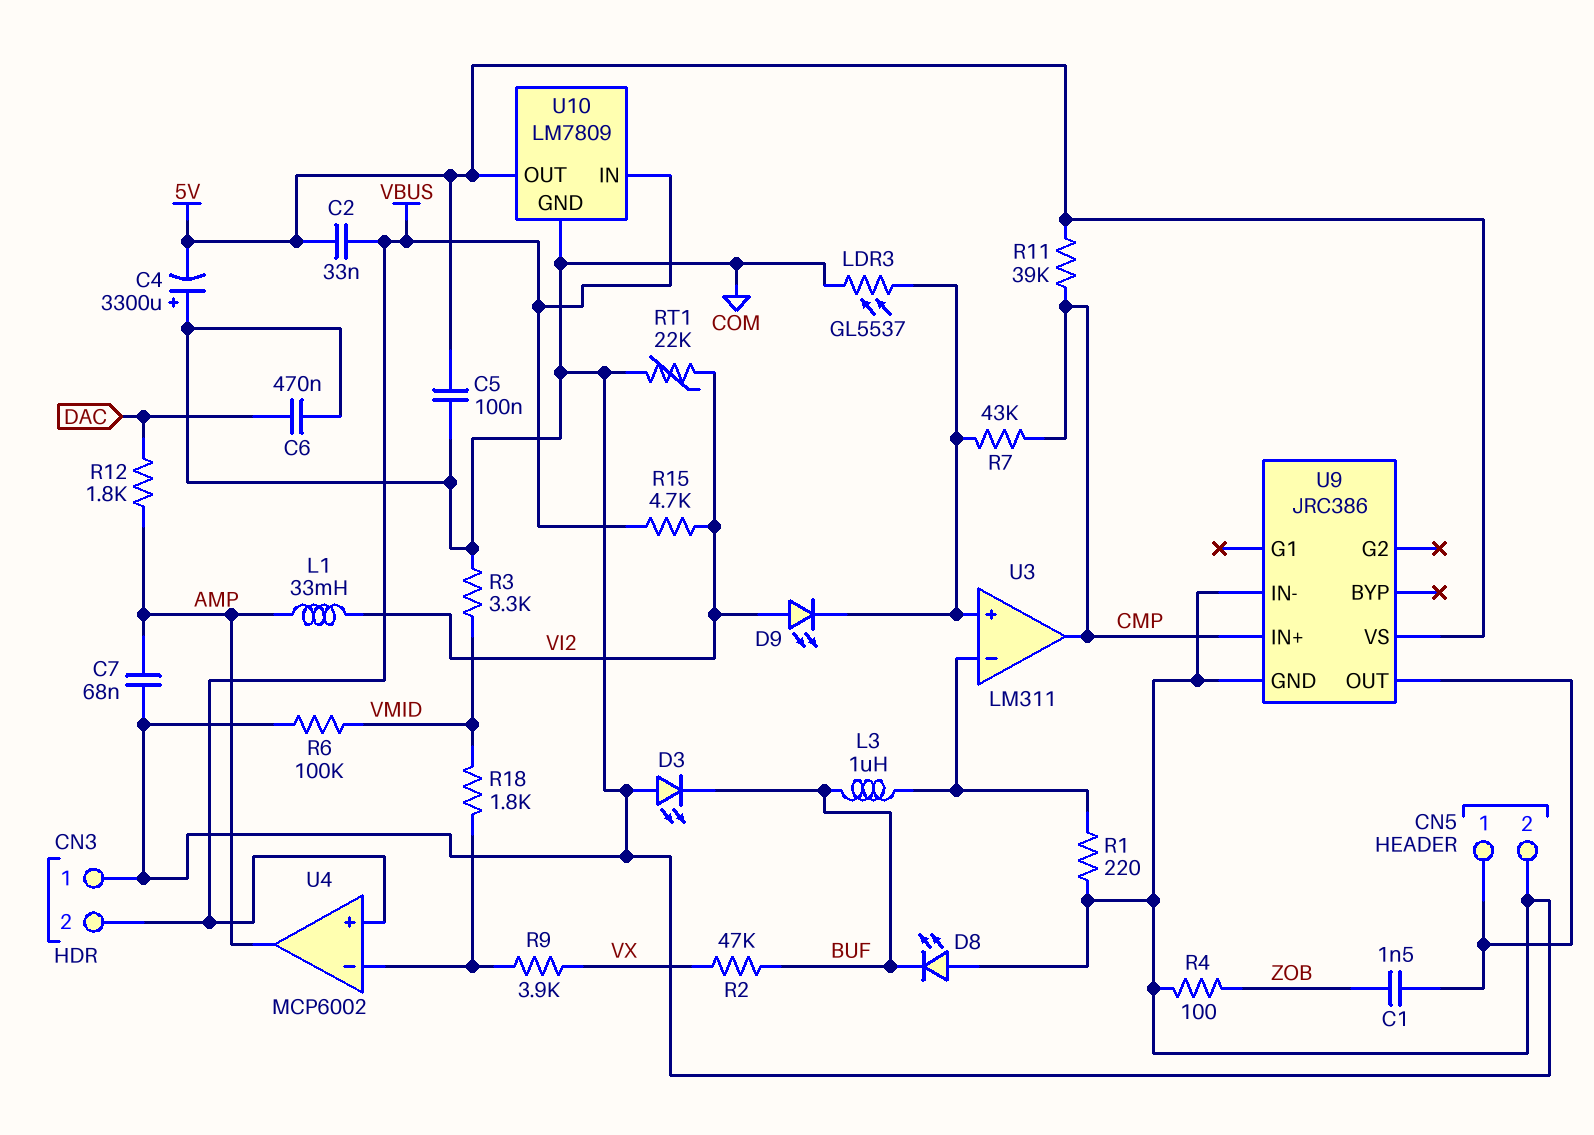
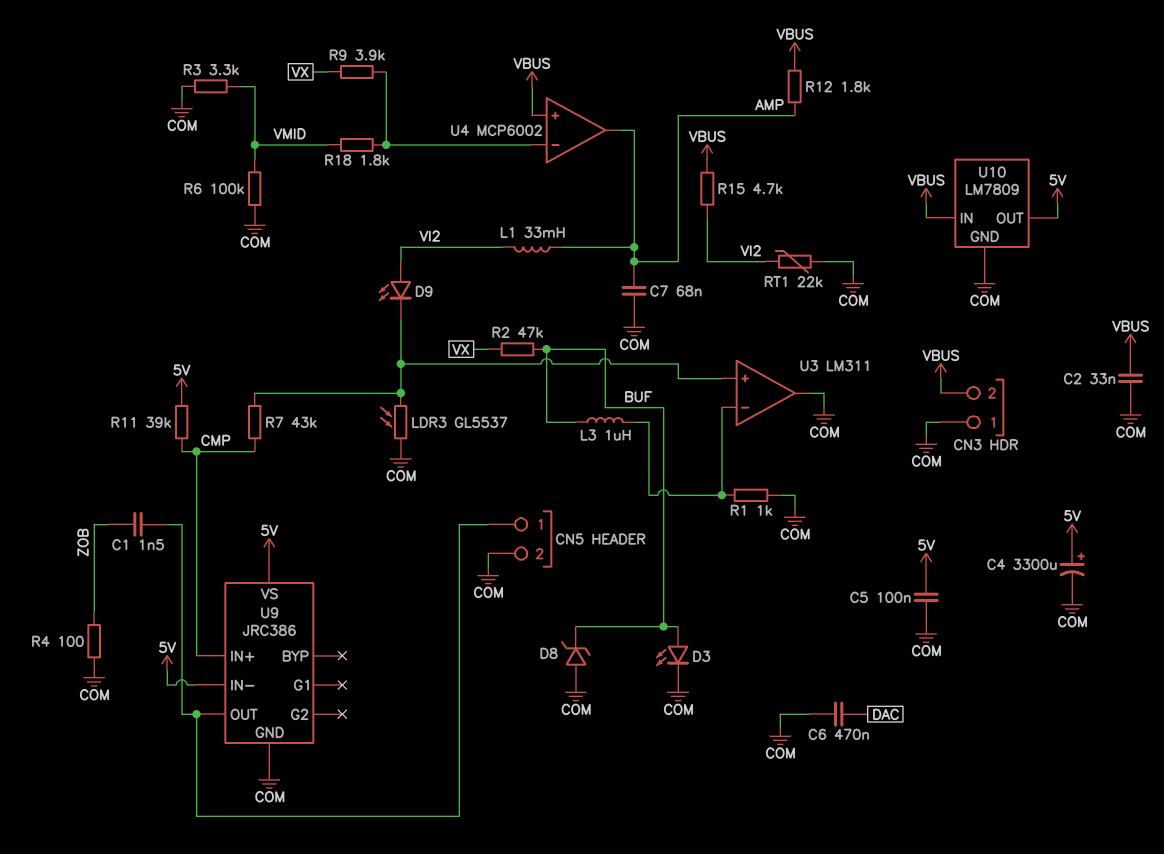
C2: 33nF (5V, VBUS) -> 33nF (COM, VBUS)
C4: 3300uF (plus COM, minus 5V) -> 3300uF (plus 5V, minus COM)
D3: LED (A COM, K BUF) -> LED (A BUF, K COM)
D8: LED (A COM, K BUF) -> zener (A COM, K BUF)
R1: 220 (COM, U3/in-) -> 1k (COM, U3/in-)
R12: 1.8k (AMP, DAC) -> 1.8k (AMP, VBUS)
U3 pin out: CMP -> COM
U9 pin IN-: COM -> 5V

